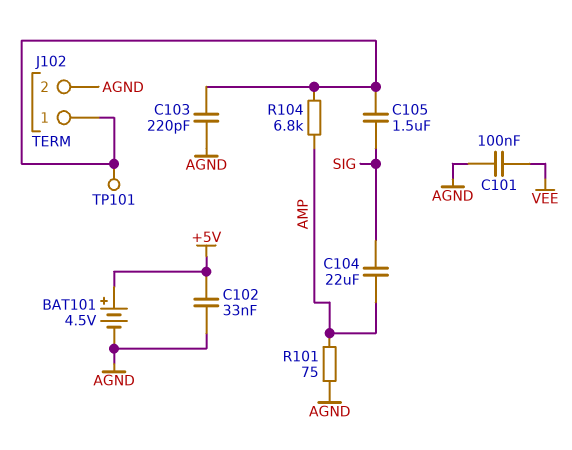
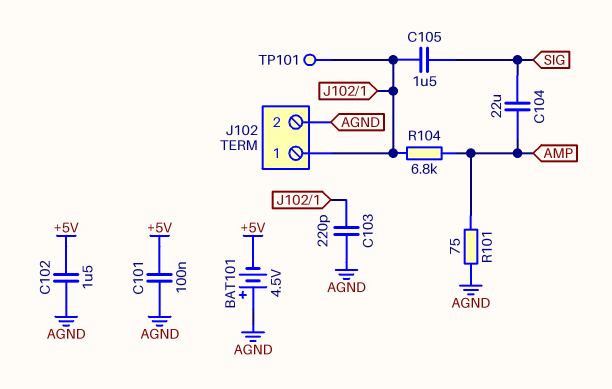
BAT101: 4.5V (plus +5V, minus AGND) -> 4.5V (plus AGND, minus +5V)
C101: 100nF (AGND, VEE) -> 100nF (+5V, AGND)
C102: 33nF (+5V, AGND) -> 1.5uF (+5V, AGND)

